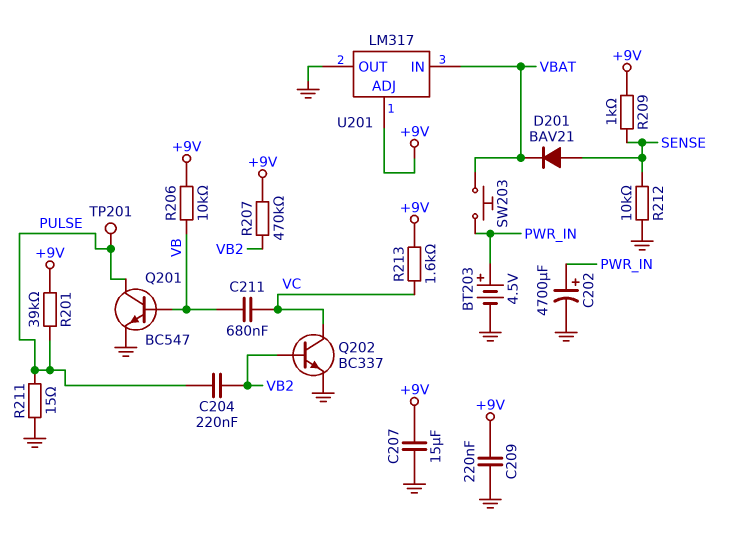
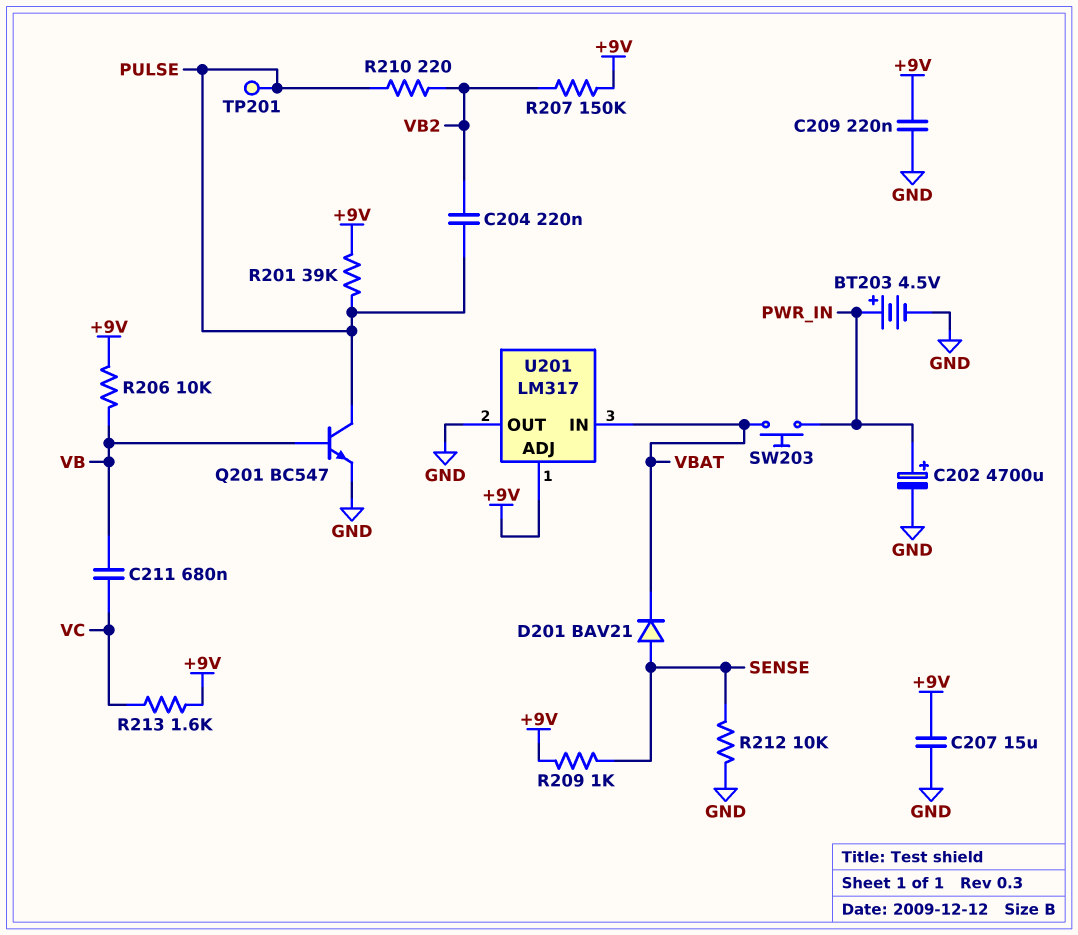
Q202: NPN BC337 (B VB2, C VC, E GND) -> none
R207: 470k (+9V, VB2) -> 150k (+9V, VB2)
R210: none -> 220 (PULSE, VB2)
R211: 15 (GND, PULSE) -> none

